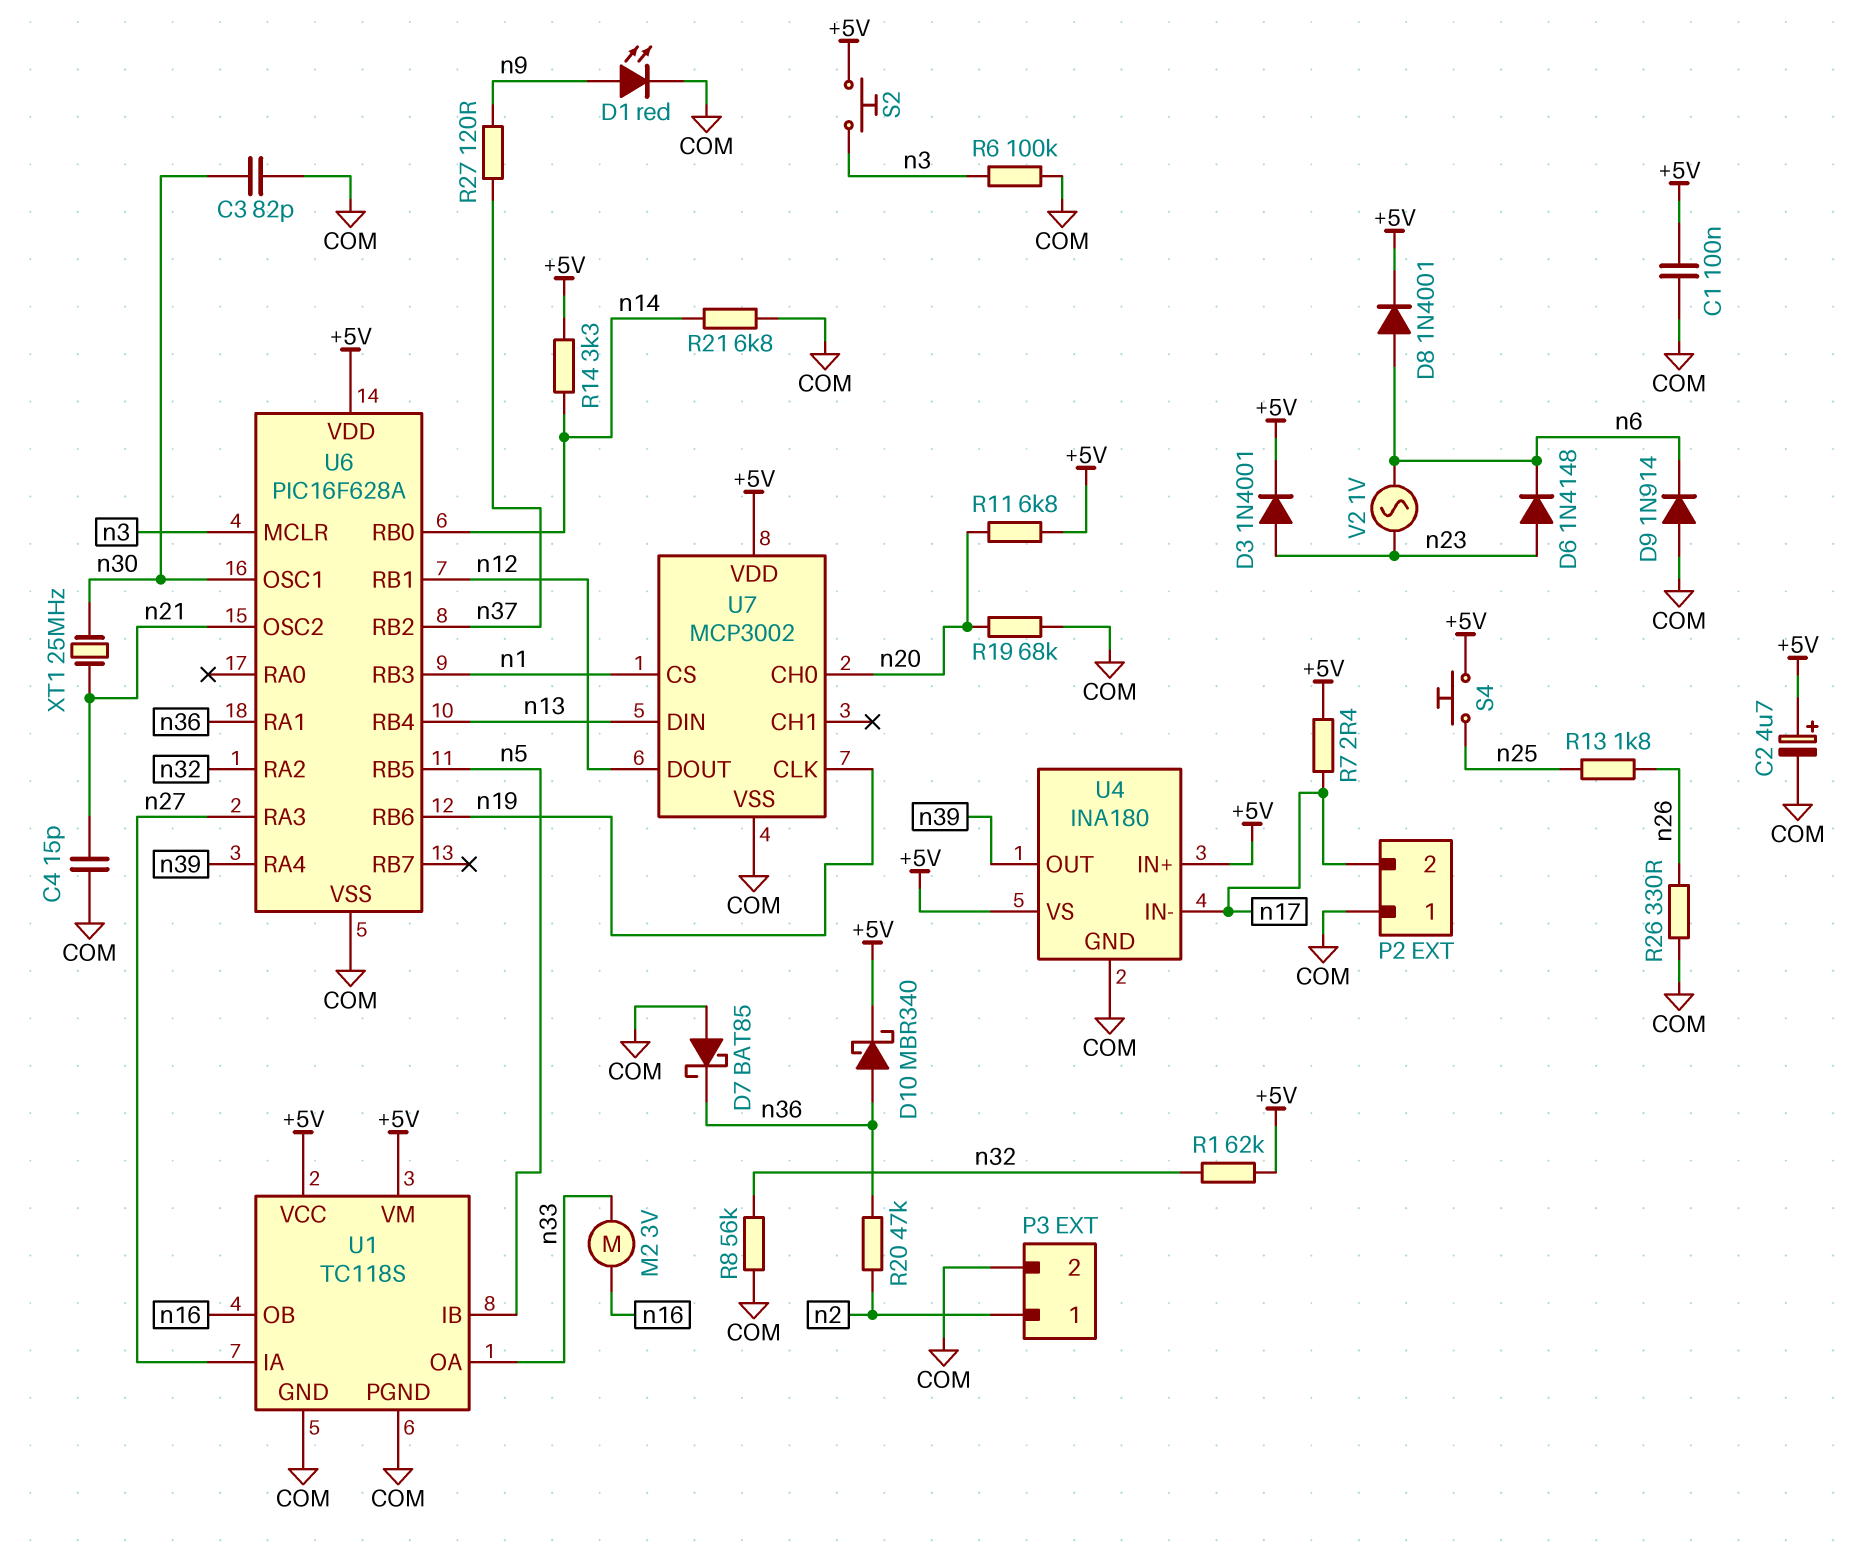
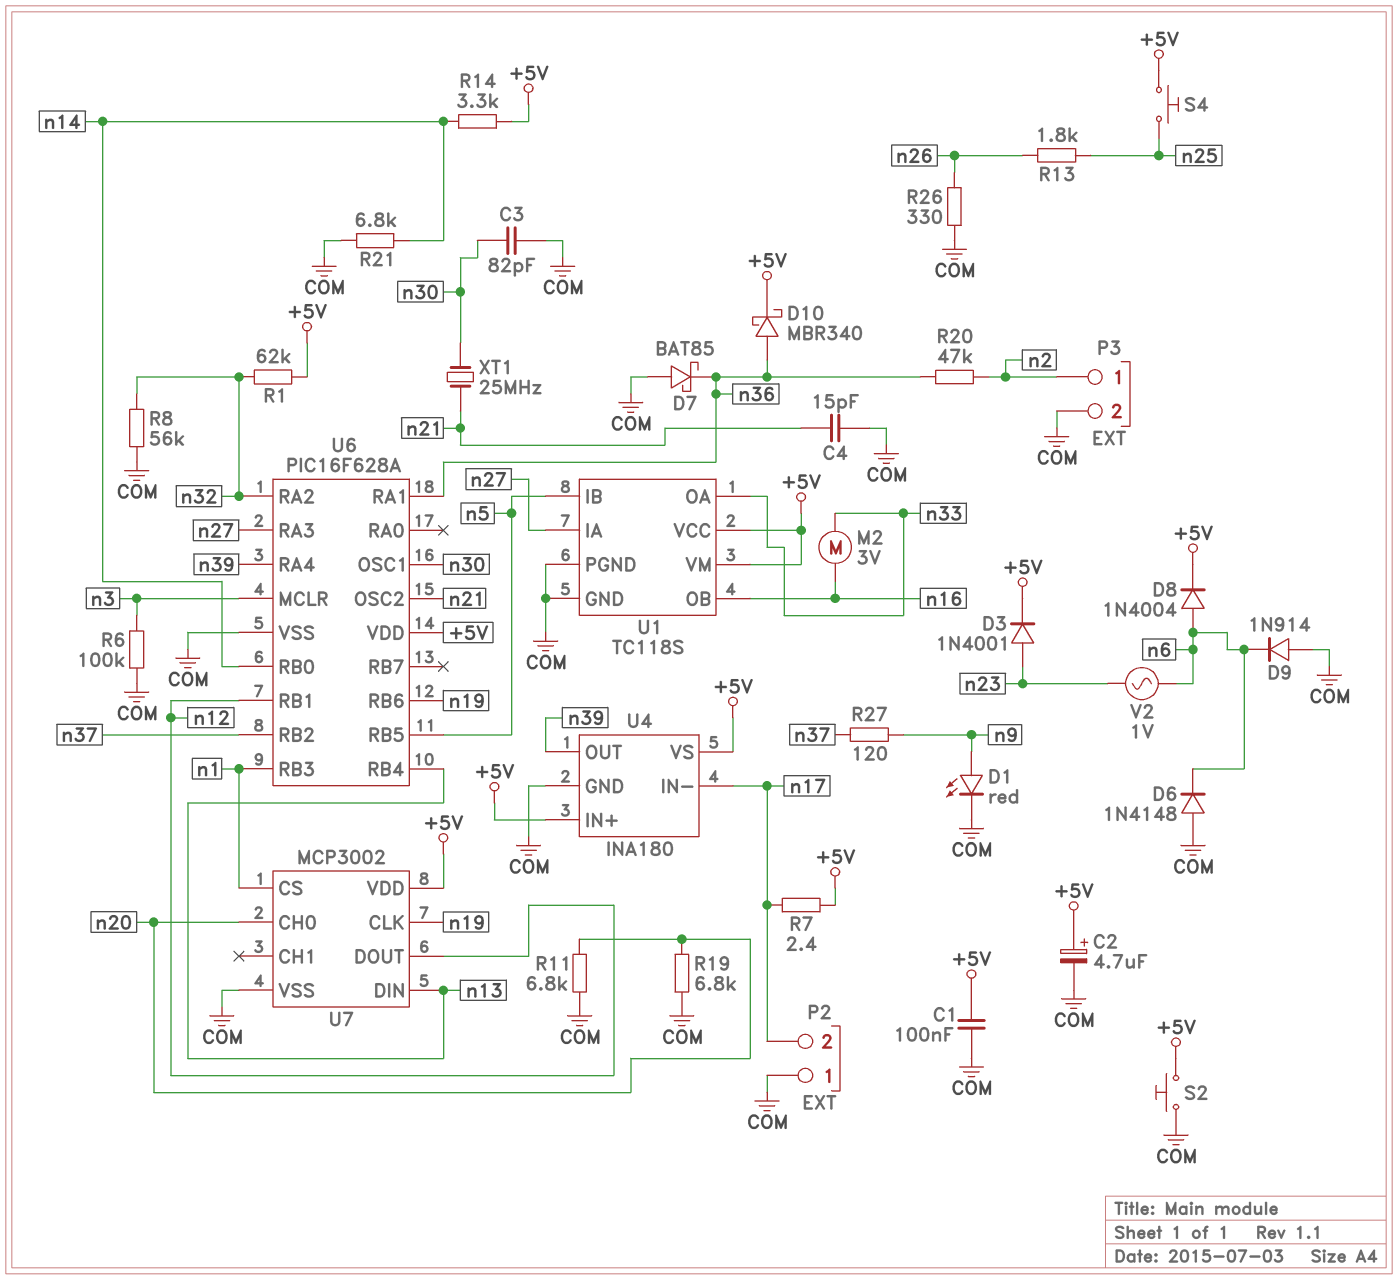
D6: diode 1N4148 (A n23, K n6) -> diode 1N4148 (A COM, K n6)
D8: diode 1N4001 (A n6, K +5V) -> diode 1N4004 (A n6, K +5V)
R11: 6.8k (+5V, n20) -> 6.8k (COM, n20)
R19: 68k (COM, n20) -> 6.8k (COM, n20)
S2: button (+5V, n3) -> button (+5V, COM)

